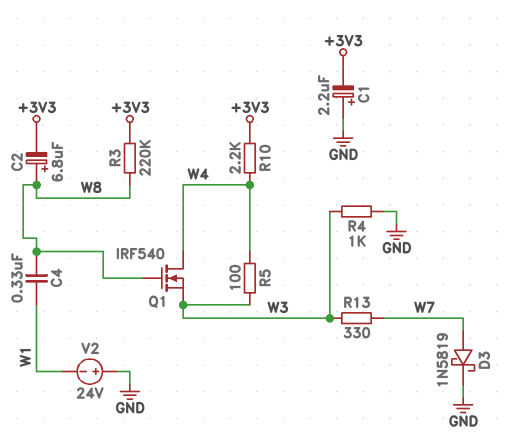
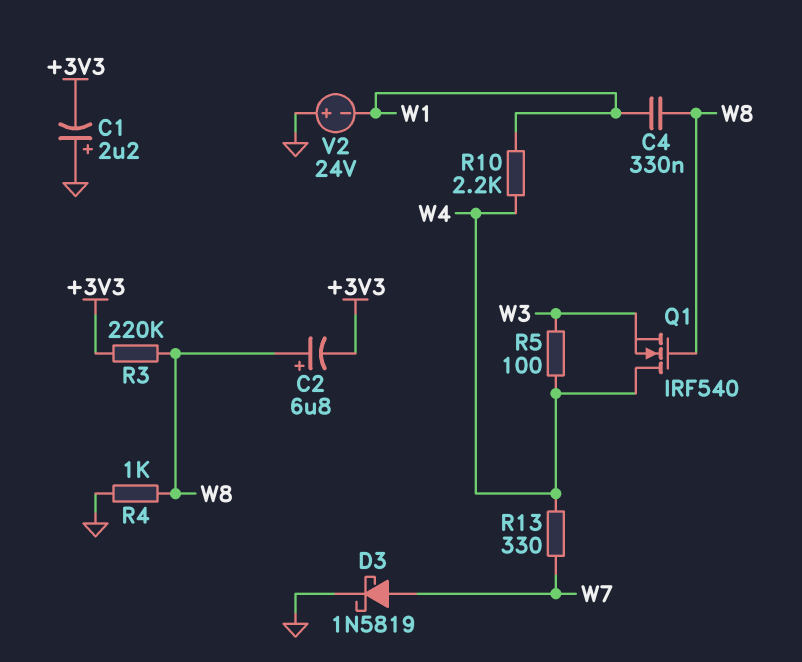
R4: 1k (GND, W3) -> 1k (GND, W8)
R10: 2.2k (+3V3, W4) -> 2.2k (W1, W4)
R13: 330 (W3, W7) -> 330 (W4, W7)

